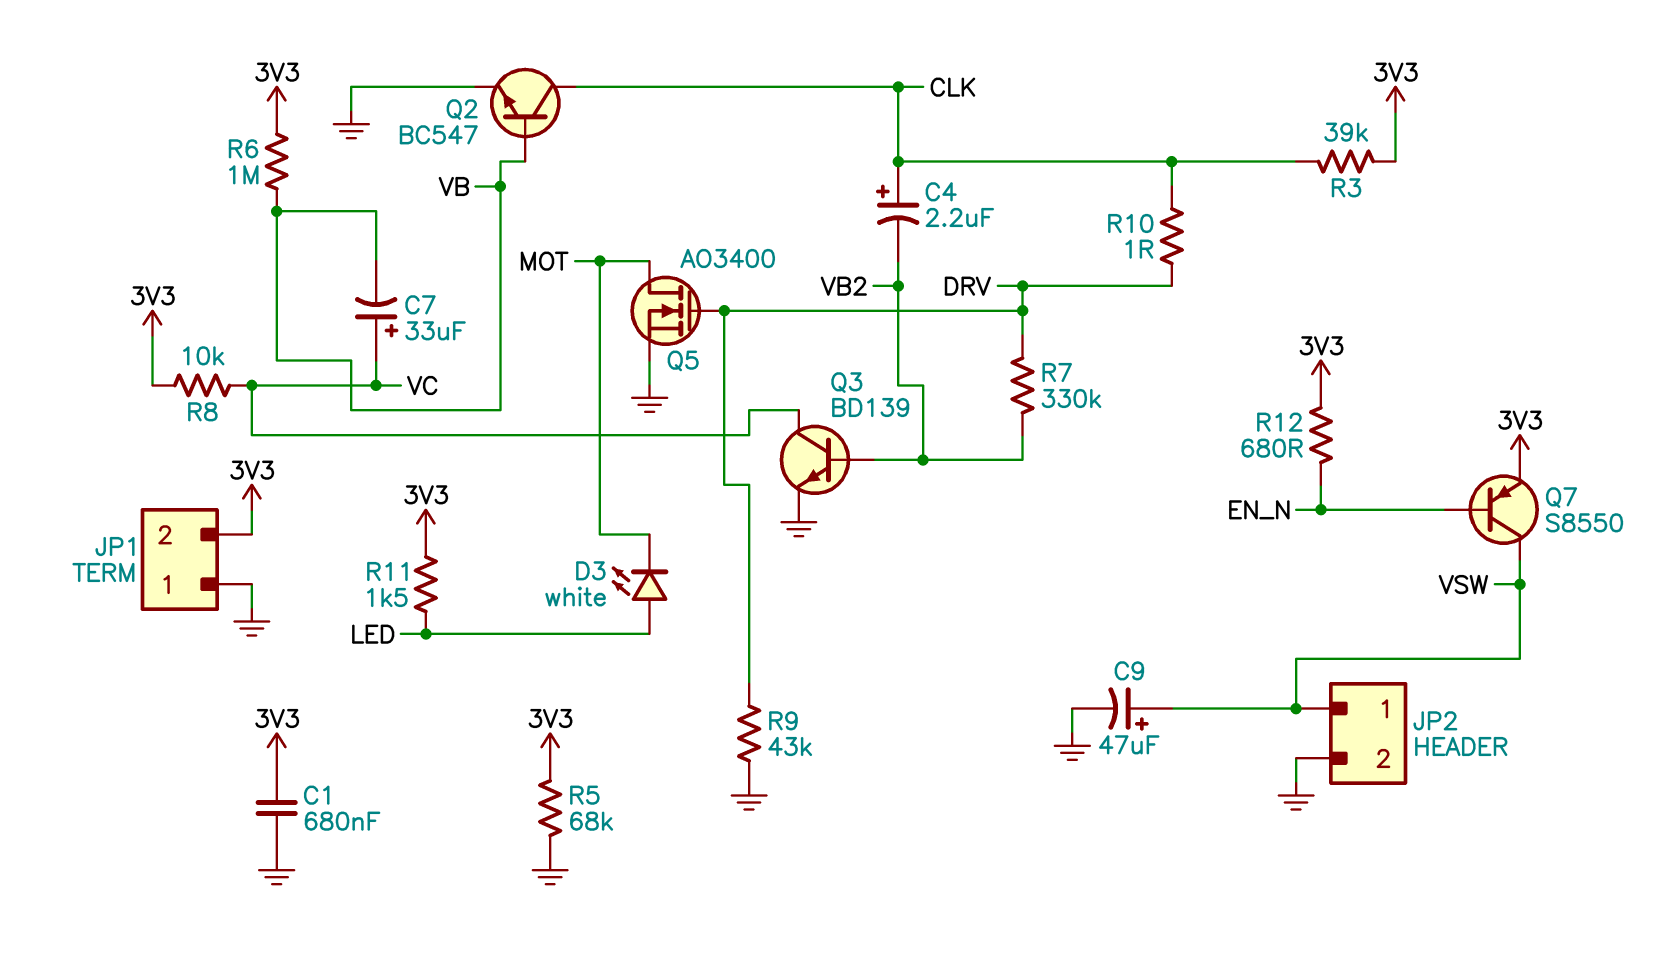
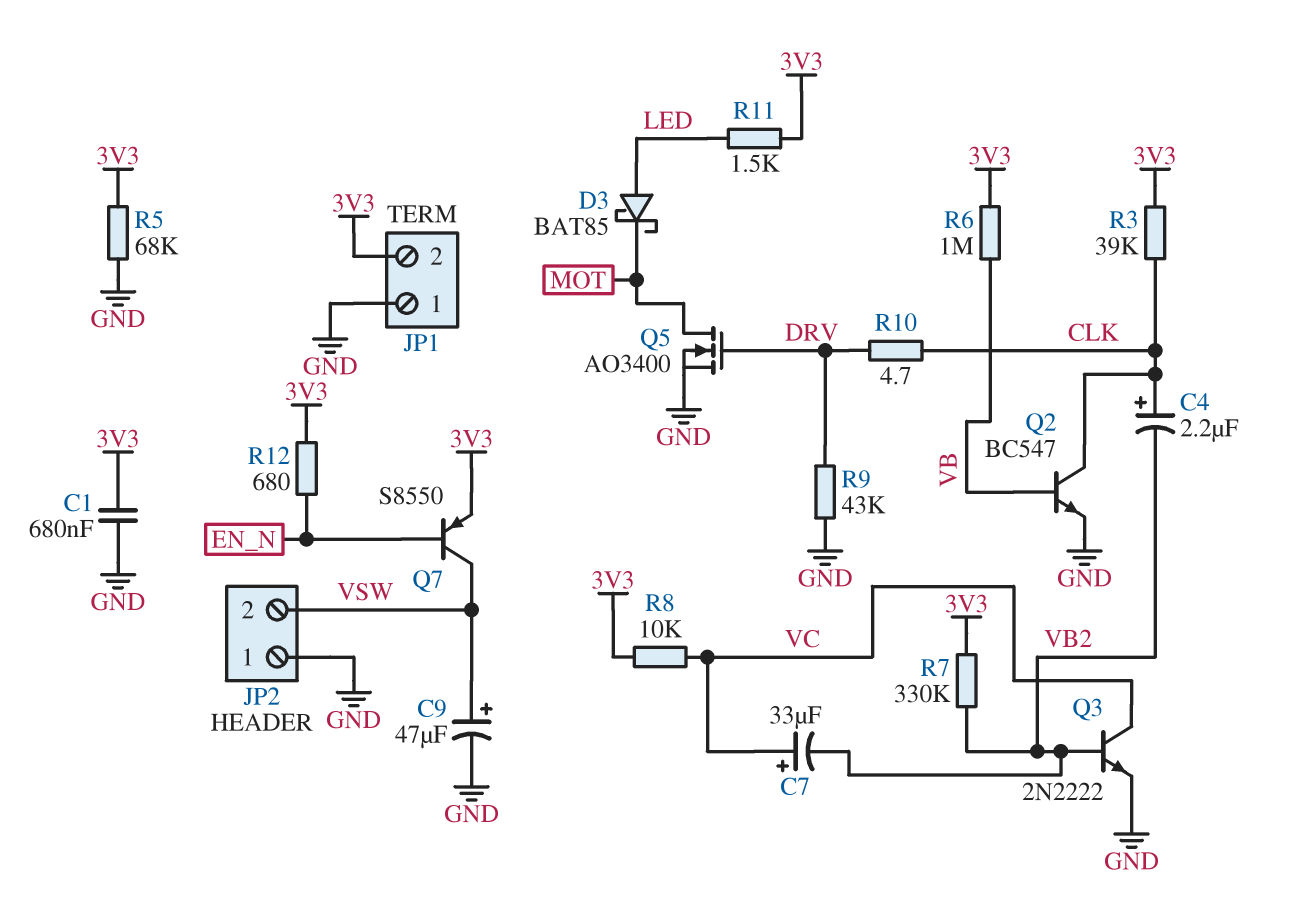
C7: 33uF (plus VC, minus VB) -> 33uF (plus VC, minus VB2)
D3: LED white (A LED, K MOT) -> schottky BAT85 (A LED, K MOT)
JP2 pin 1: VSW -> GND
JP2 pin 2: GND -> VSW
Q3: NPN BD139 (B VB2, C VC, E GND) -> NPN 2N2222 (B VB2, C VC, E GND)
R7: 330k (DRV, VB2) -> 330k (3V3, VB2)
R10: 1 (CLK, DRV) -> 4.7 (CLK, DRV)

